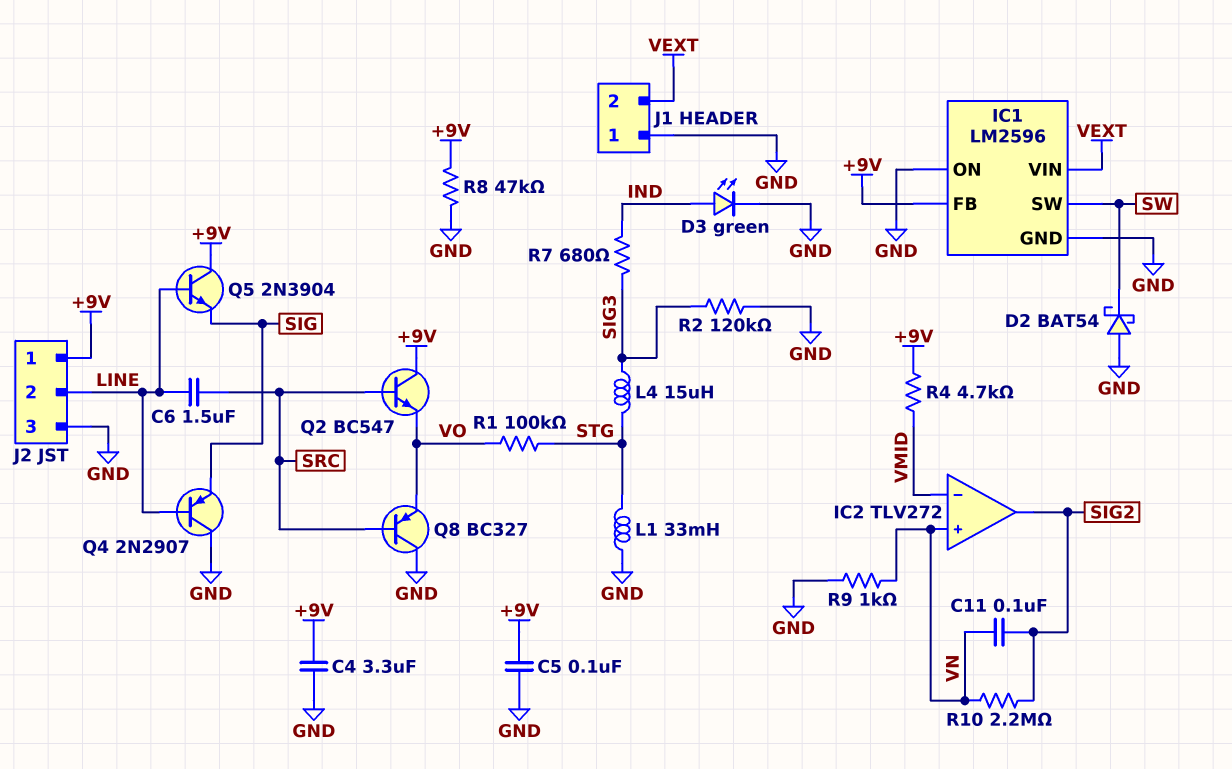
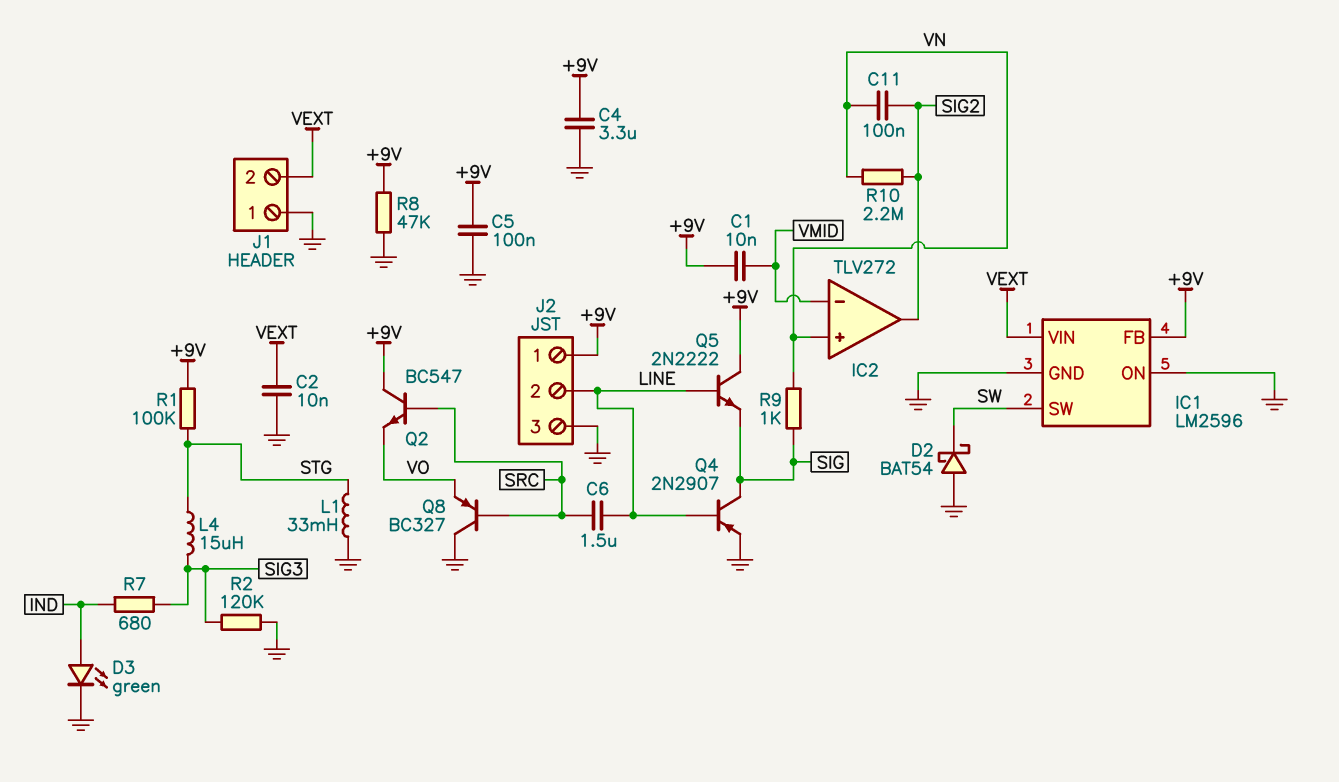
C1: none -> 10nF (+9V, VMID)
C2: none -> 10nF (GND, VEXT)
Q4: PNP 2N2907 (B LINE, C GND, E SIG) -> PNP 2N2907 (B LINE, C SIG, E GND)
Q5: NPN 2N3904 (B LINE, C +9V, E SIG) -> NPN 2N2222 (B LINE, C +9V, E SIG)
R1: 100k (STG, VO) -> 100k (+9V, STG)
R4: 4.7k (+9V, VMID) -> none
R9: 1k (GND, VN) -> 1k (SIG, VN)

